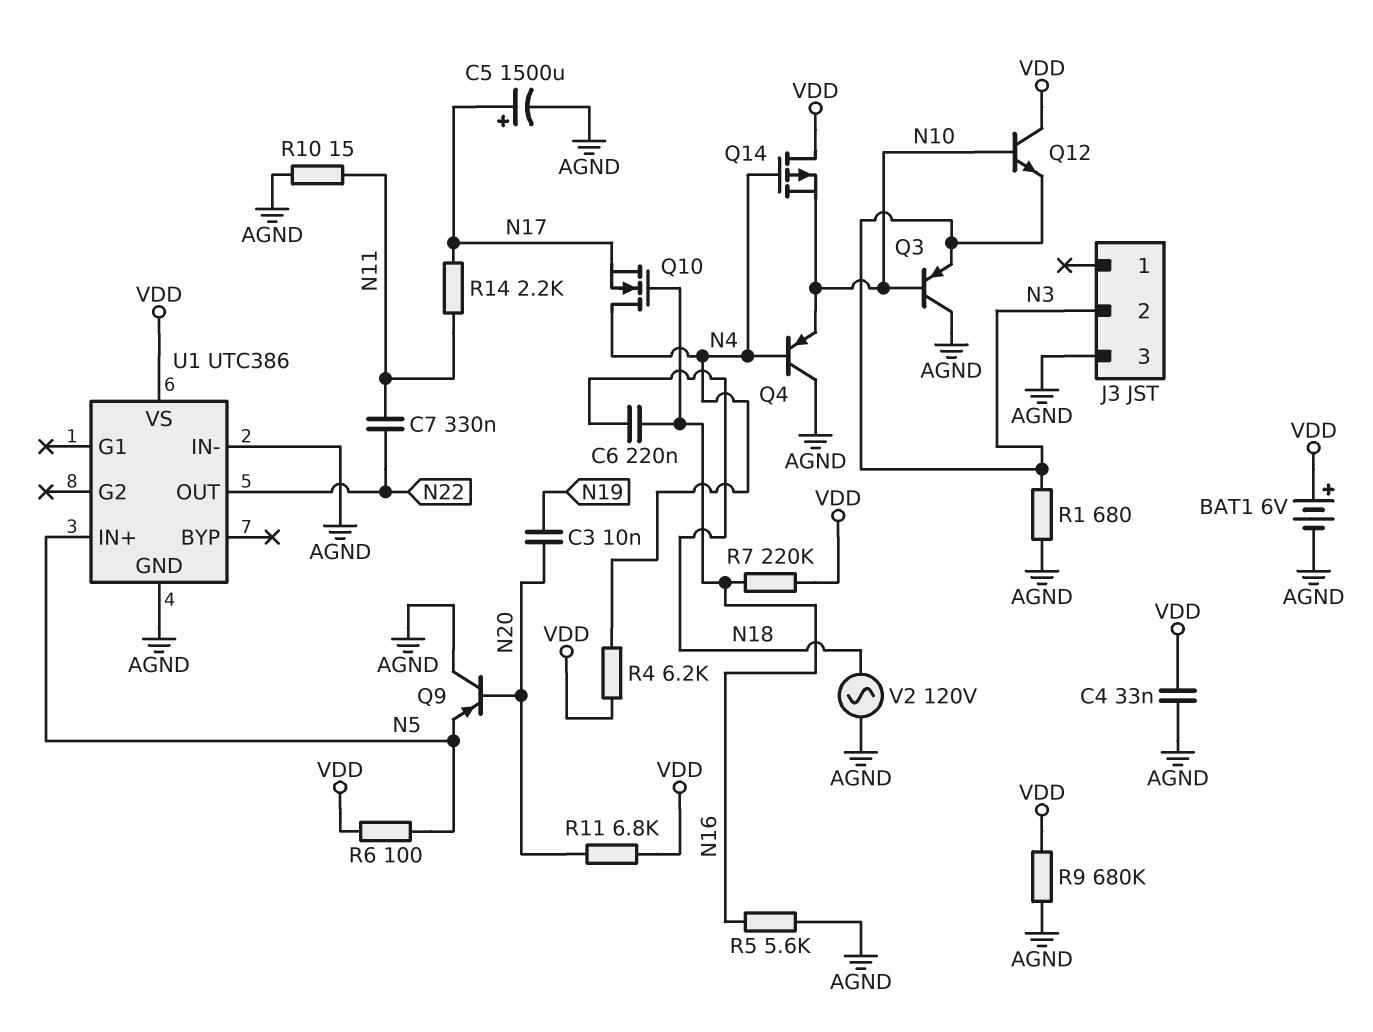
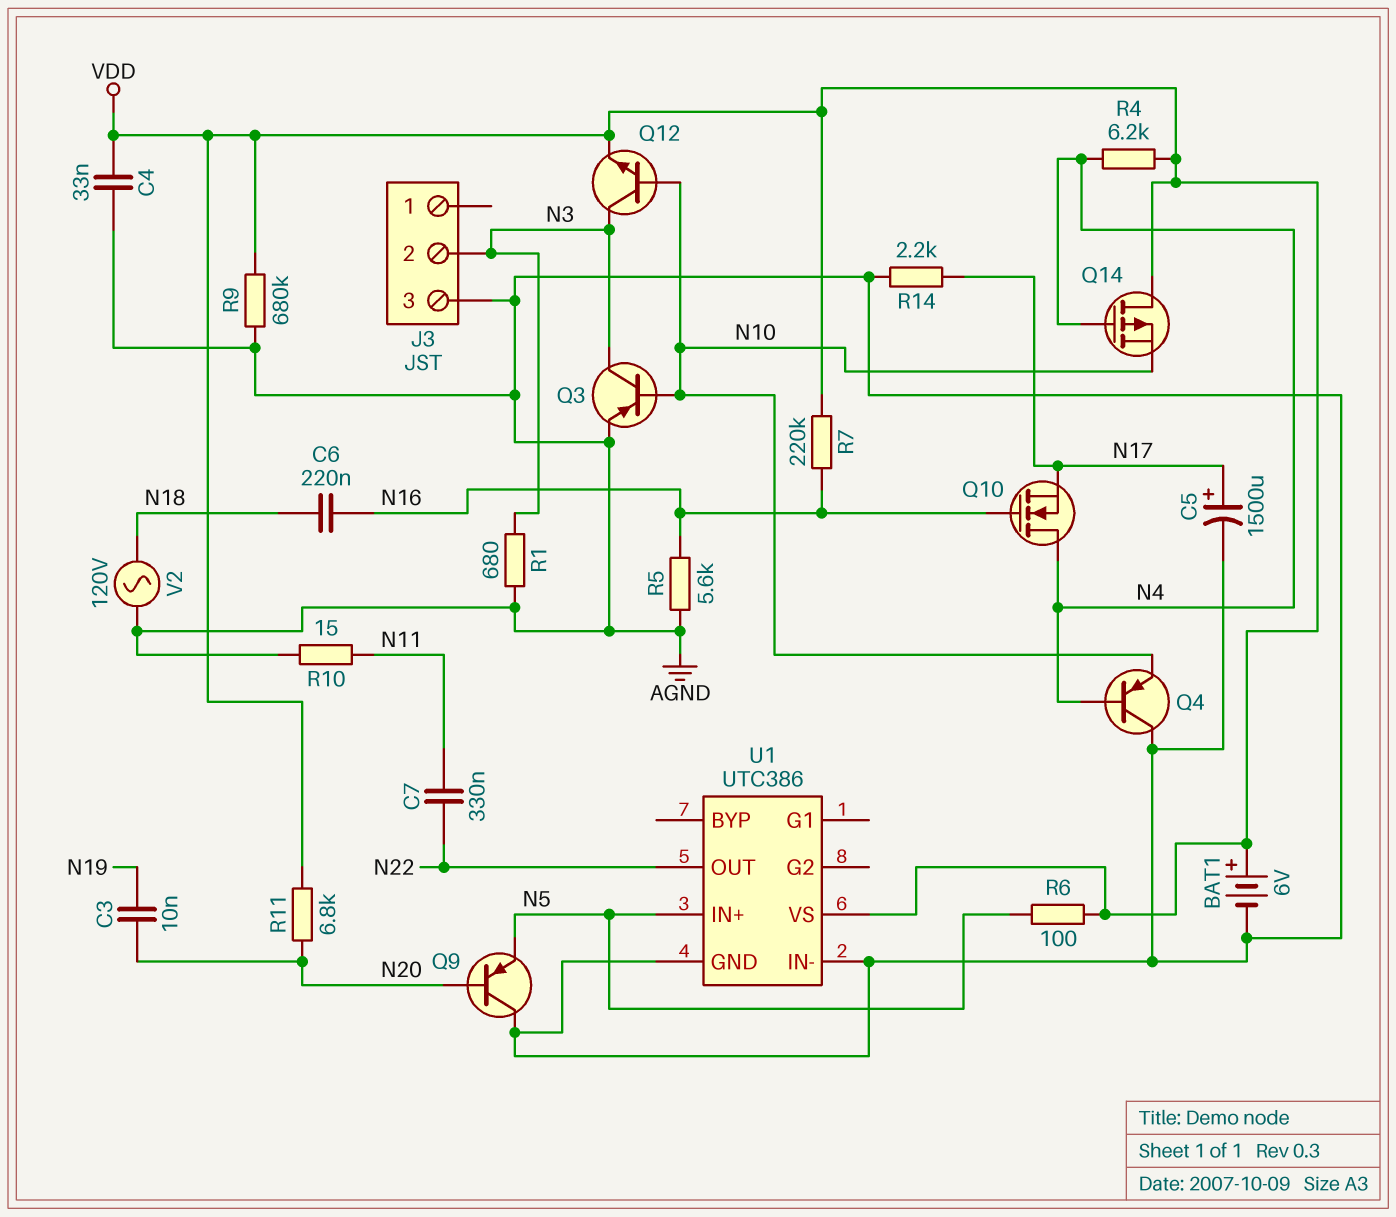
Q3: PNP (B N10, C AGND, E N3) -> PNP (B N10, C N3, E AGND)
Q12: NPN (B N10, C VDD, E N3) -> NPN (B N10, C N3, E VDD)
R14: 2.2k (N11, N17) -> 2.2k (AGND, N17)

